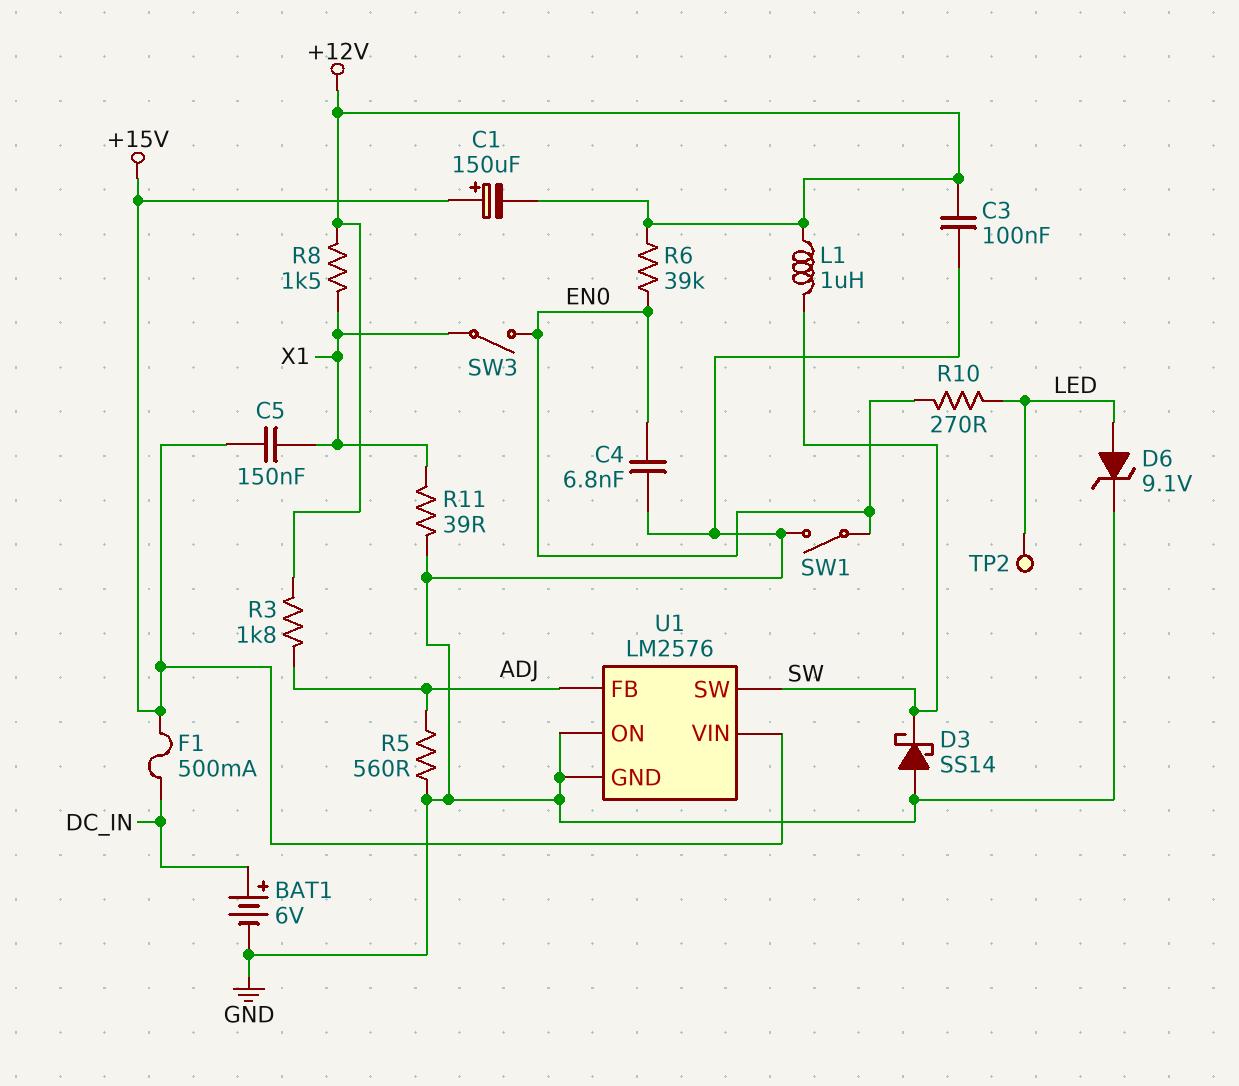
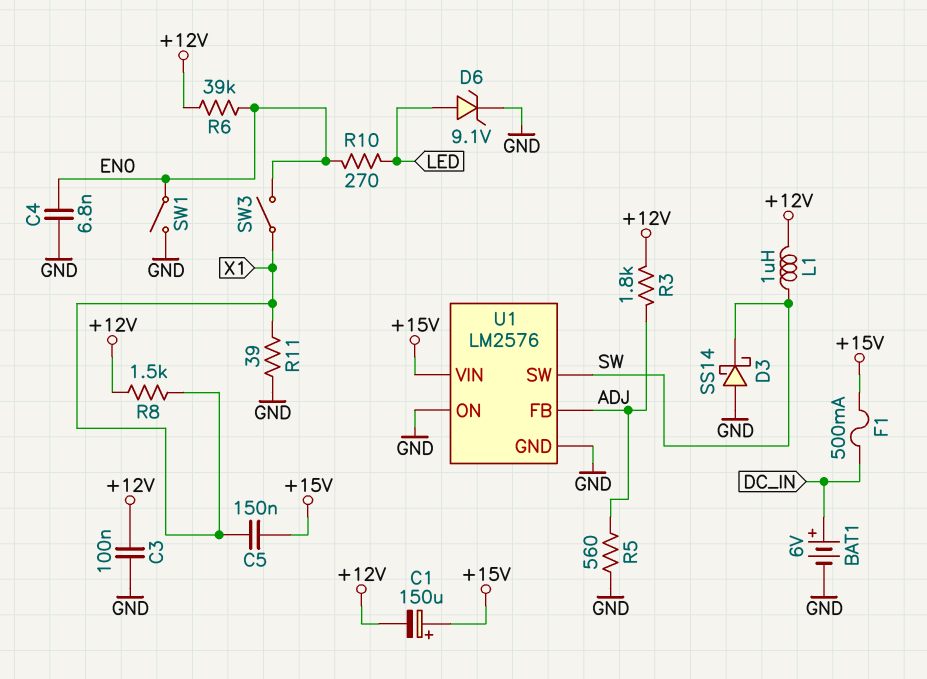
TP2: test point (LED) -> none

